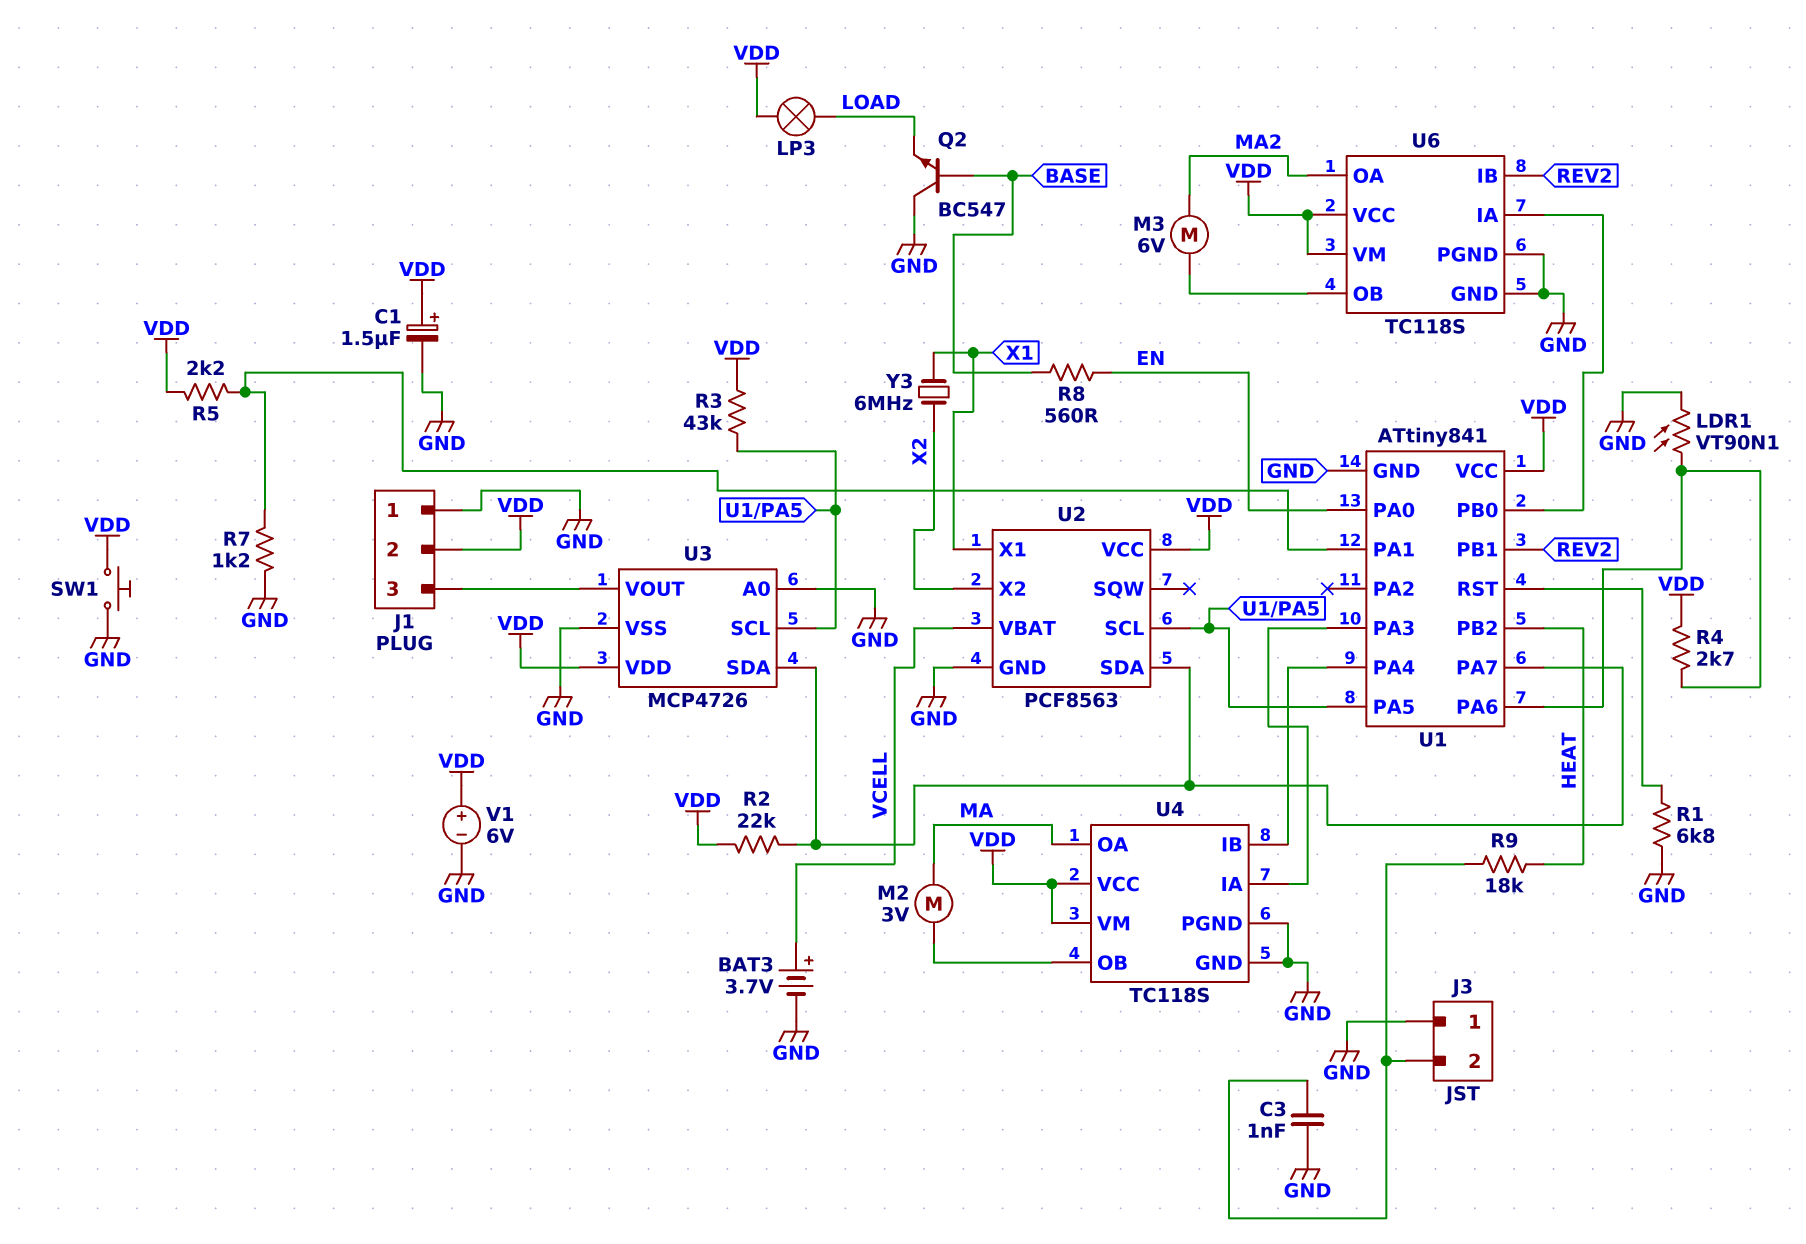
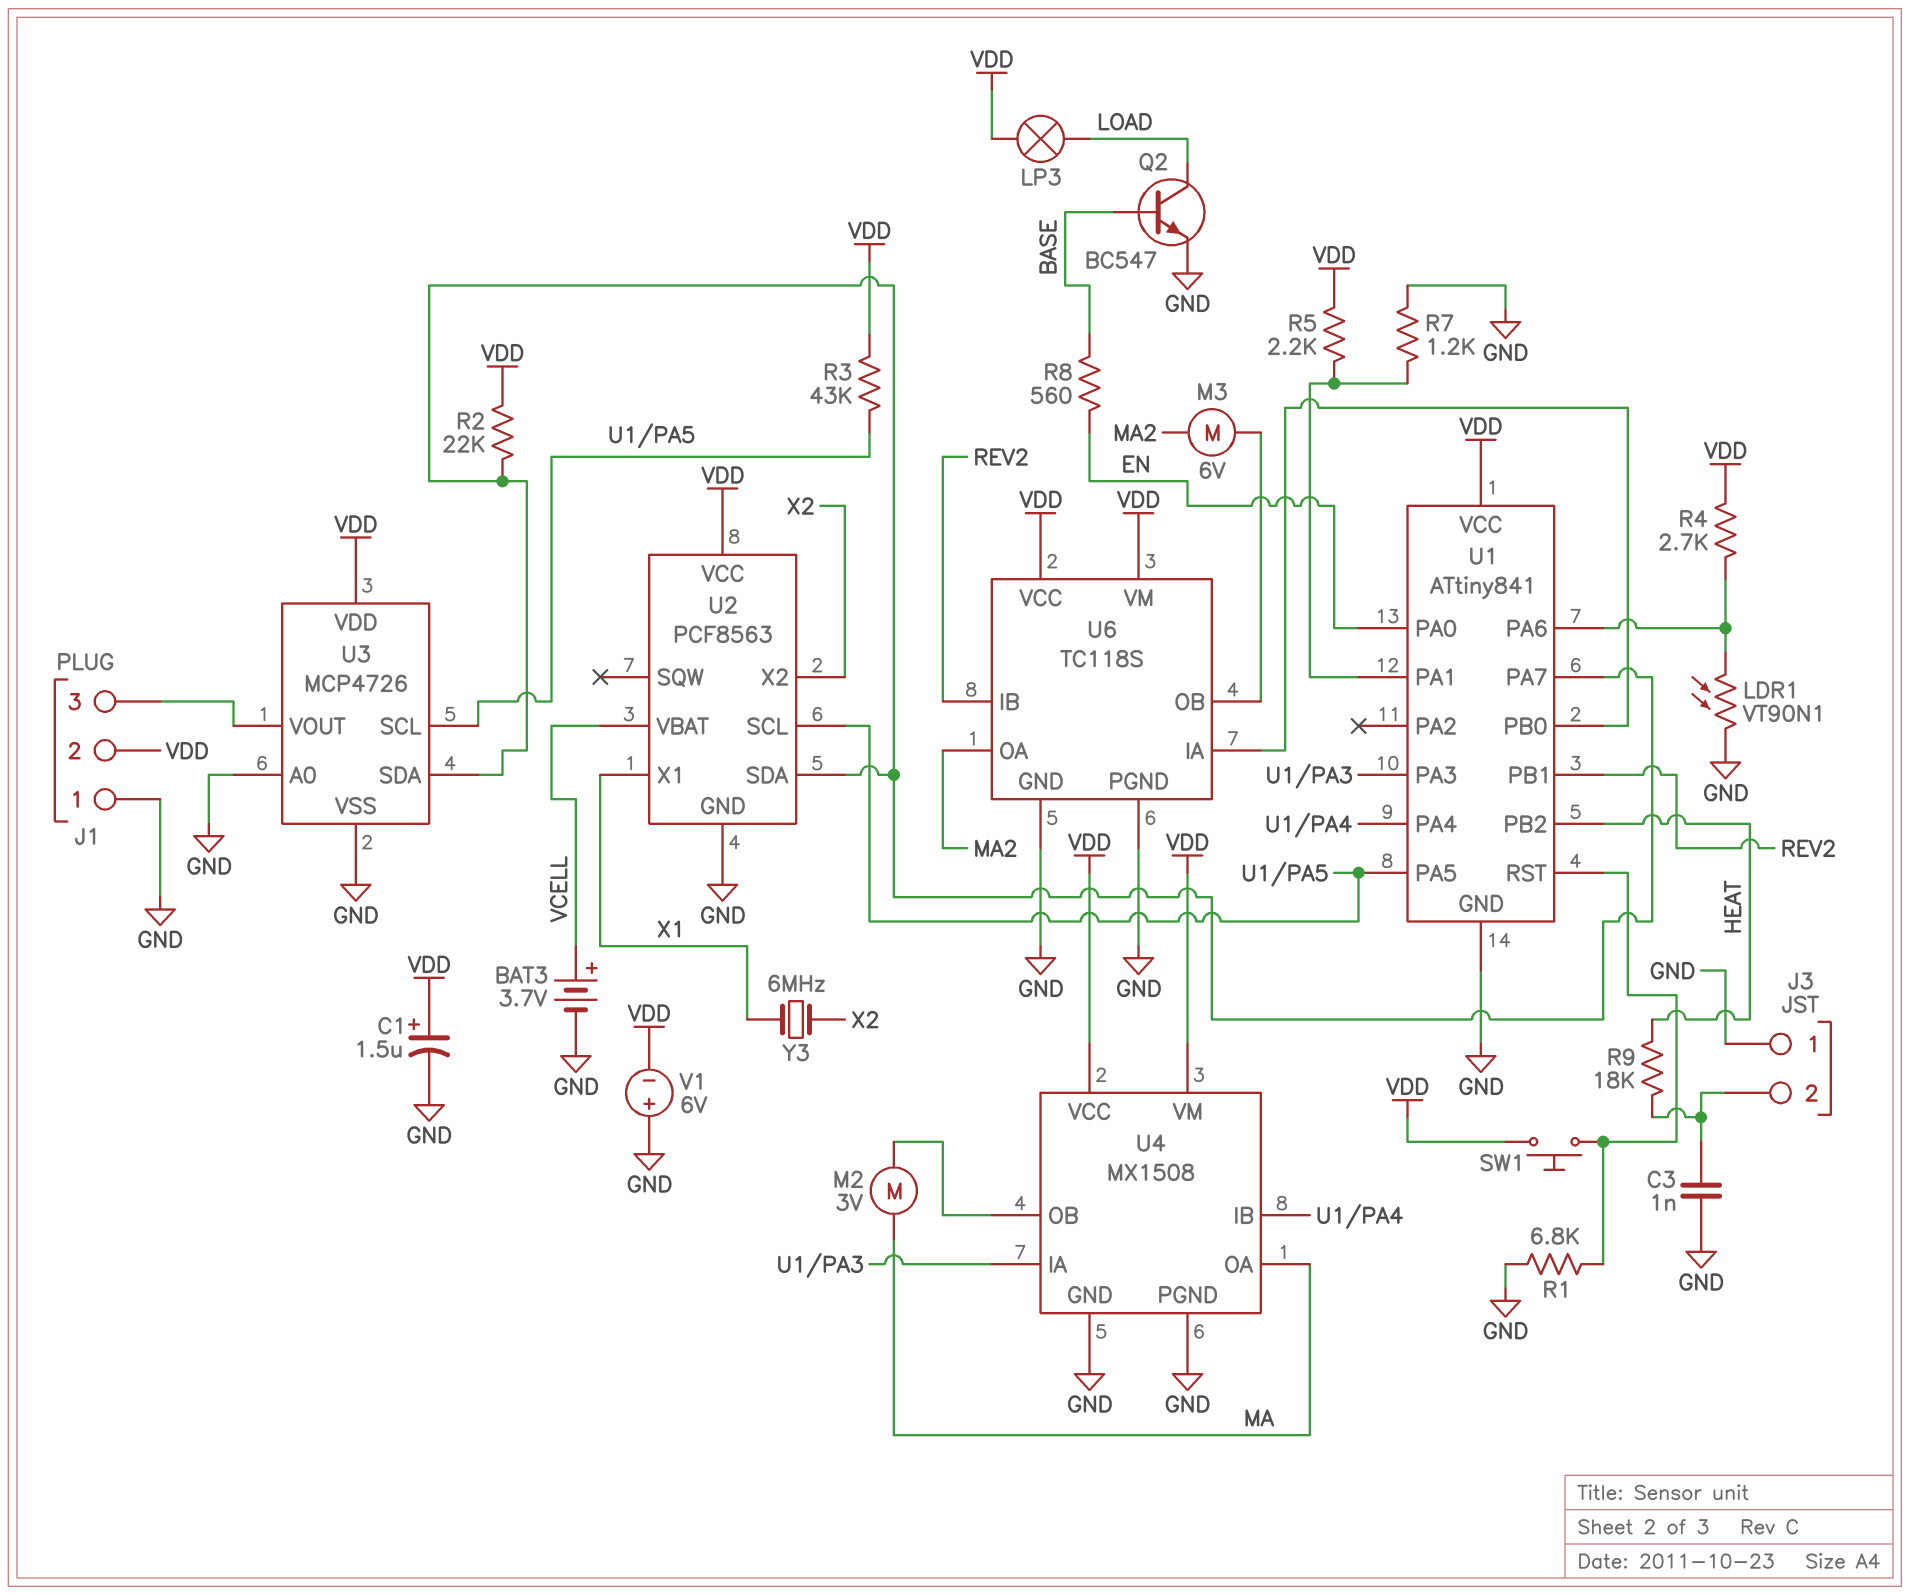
Q2: NPN BC547 (B BASE, C GND, E LOAD) -> NPN BC547 (B BASE, C LOAD, E GND)
SW1: button (GND, VDD) -> button (U1/RST, VDD)
U4: TC118S -> MX1508
V1: 6V (plus VDD, minus GND) -> 6V (plus GND, minus VDD)

